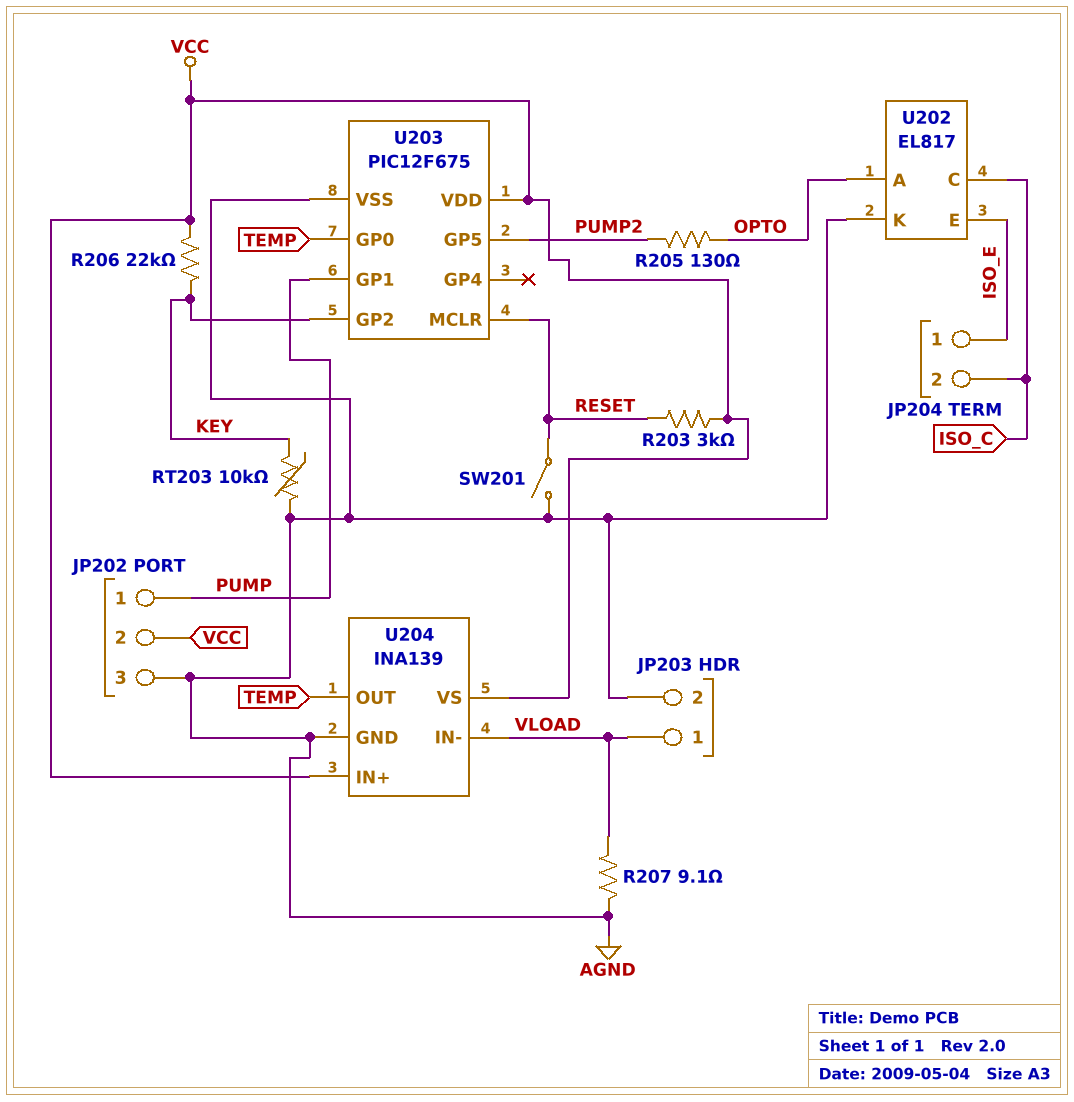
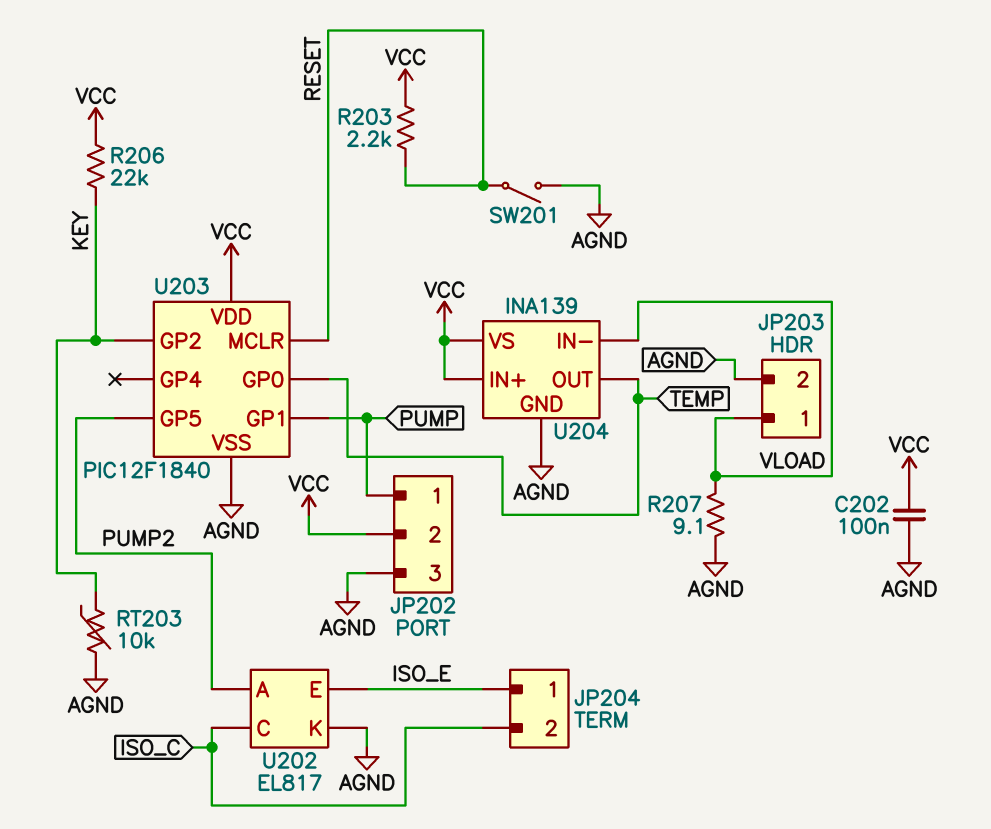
C202: none -> 100nF (AGND, VCC)
R203: 3k (RESET, VCC) -> 2.2k (RESET, VCC)
R205: 130 (OPTO, PUMP2) -> none
U202 pin A: OPTO -> PUMP2
U203: PIC12F675 -> PIC12F1840

